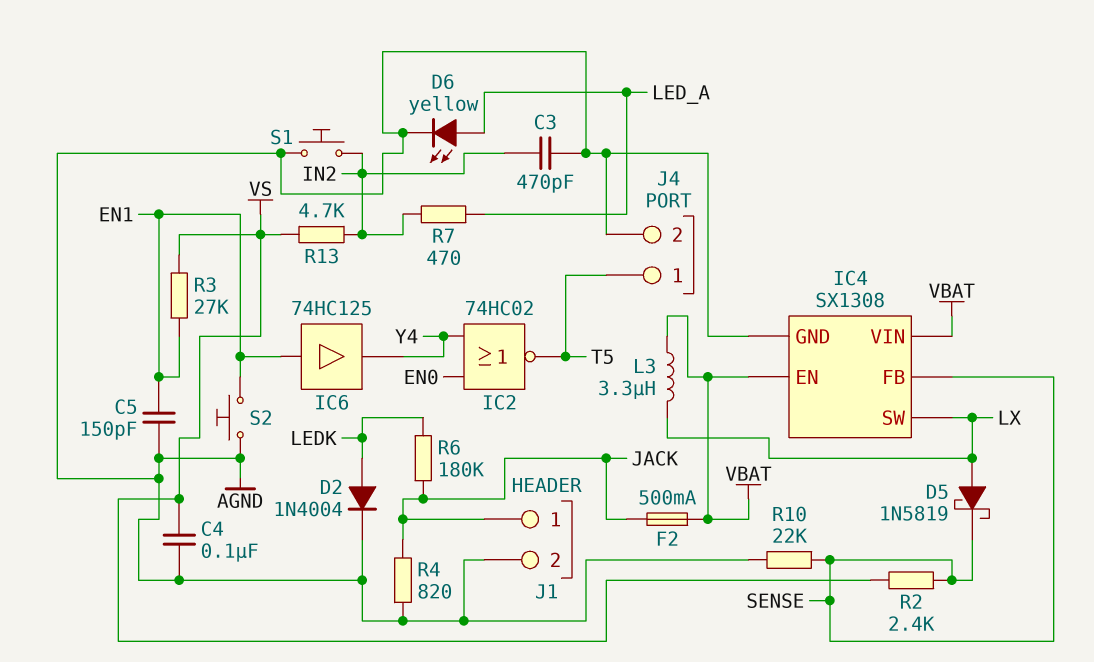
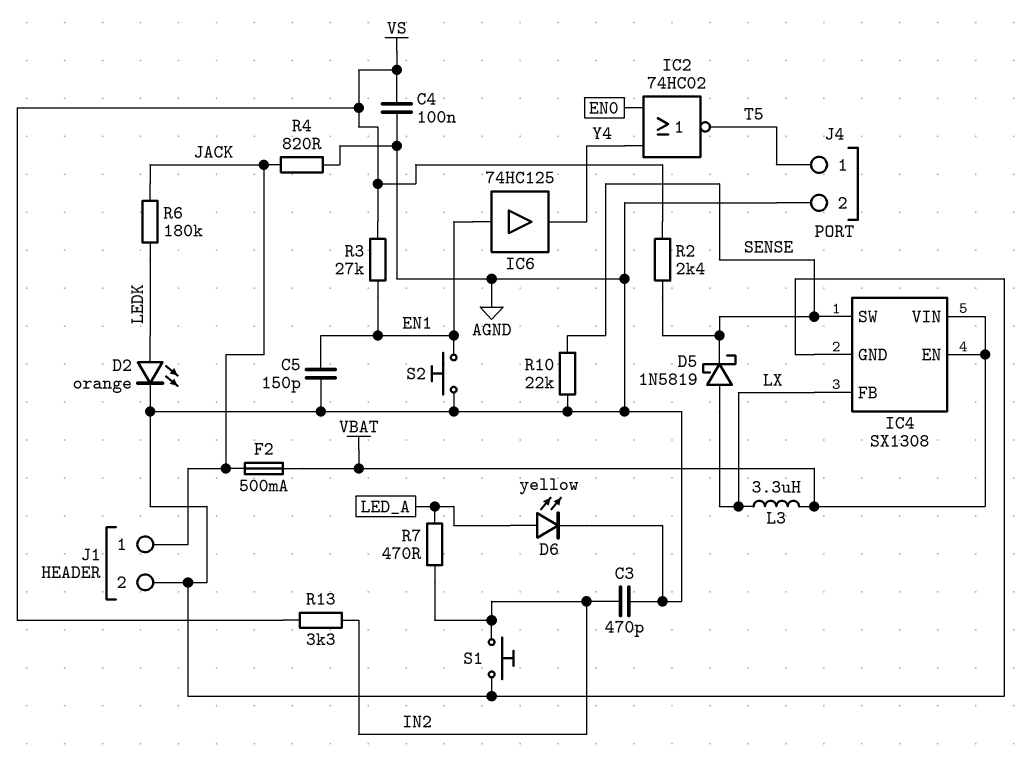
D2: diode 1N4004 (A LEDK, K AGND) -> LED orange (A LEDK, K AGND)
IC4 pin FB: SENSE -> LX
IC4 pin SW: LX -> SENSE
R13: 4.7k (IN2, VS) -> 3.3k (IN2, VS)

